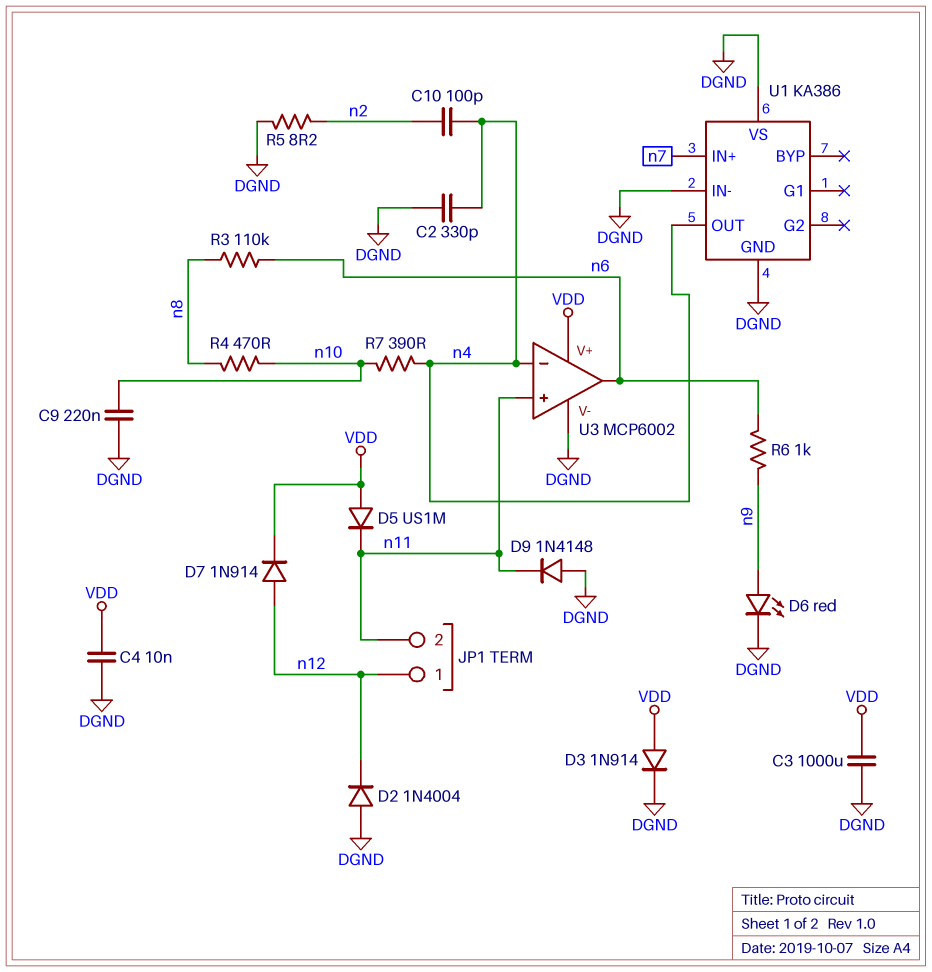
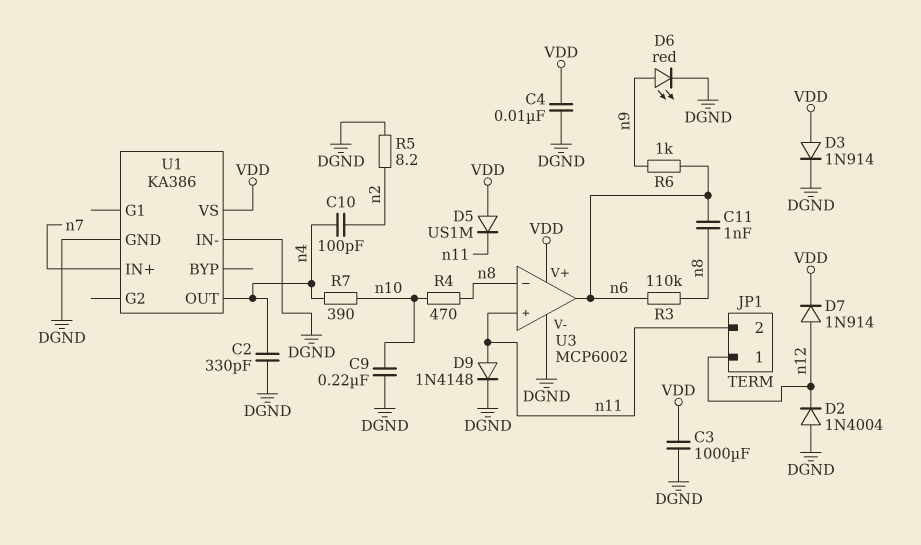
C11: none -> 1nF (n6, n8)
D9: diode 1N4148 (A DGND, K n11) -> diode 1N4148 (A n11, K DGND)
U1 pin VS: DGND -> VDD
U3 pin in-: n4 -> n8

